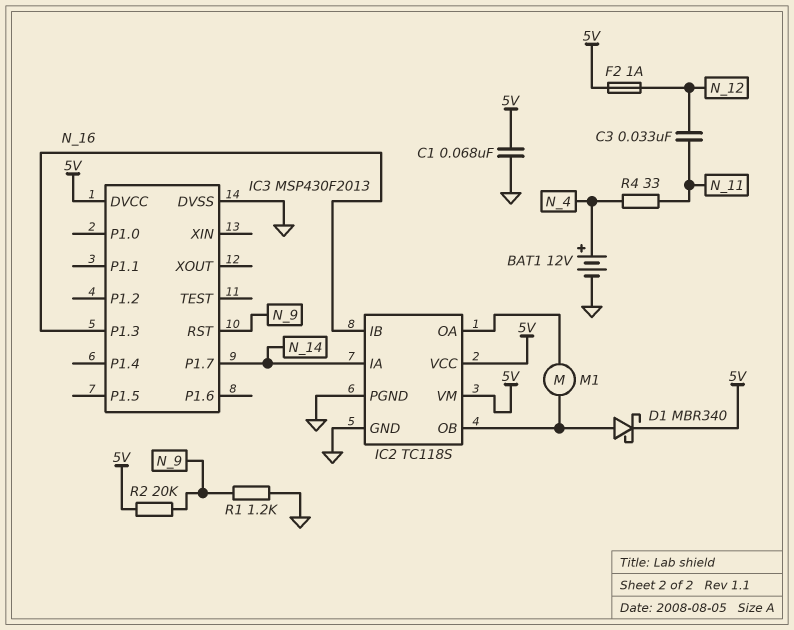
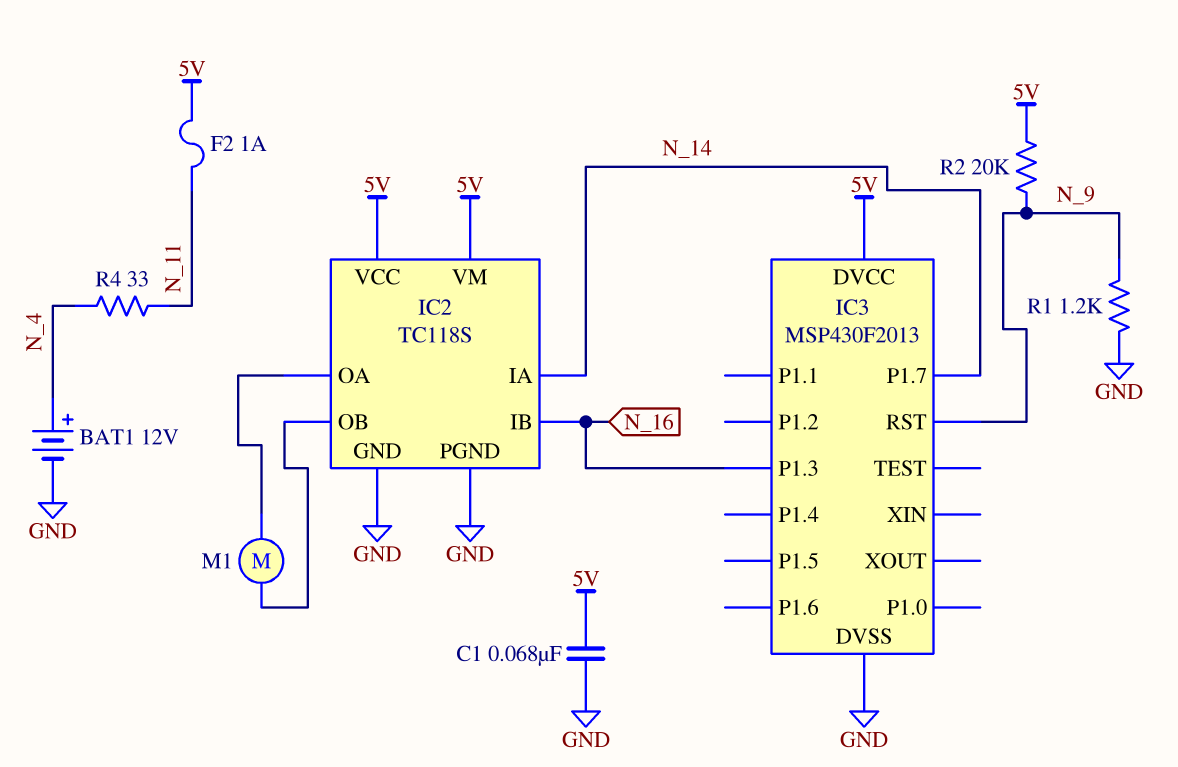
C3: 33nF (N_11, N_12) -> none
D1: schottky MBR340 (A IC2/OB, K 5V) -> none
F2: 1A (5V, N_12) -> 1A (5V, N_11)

